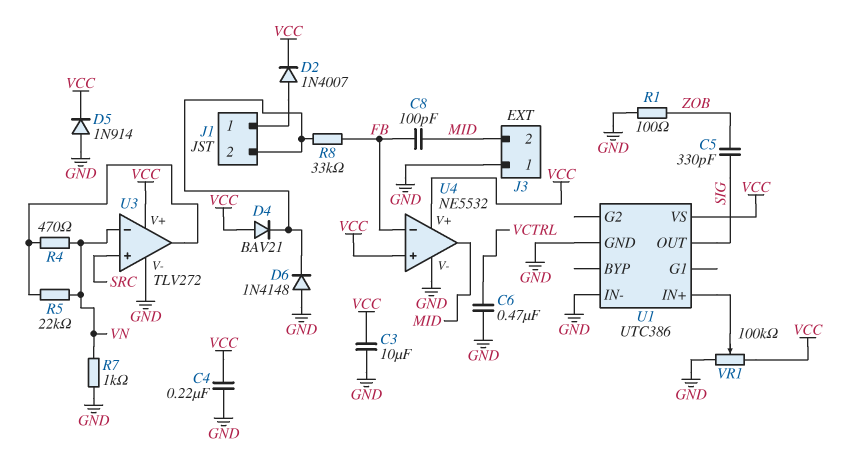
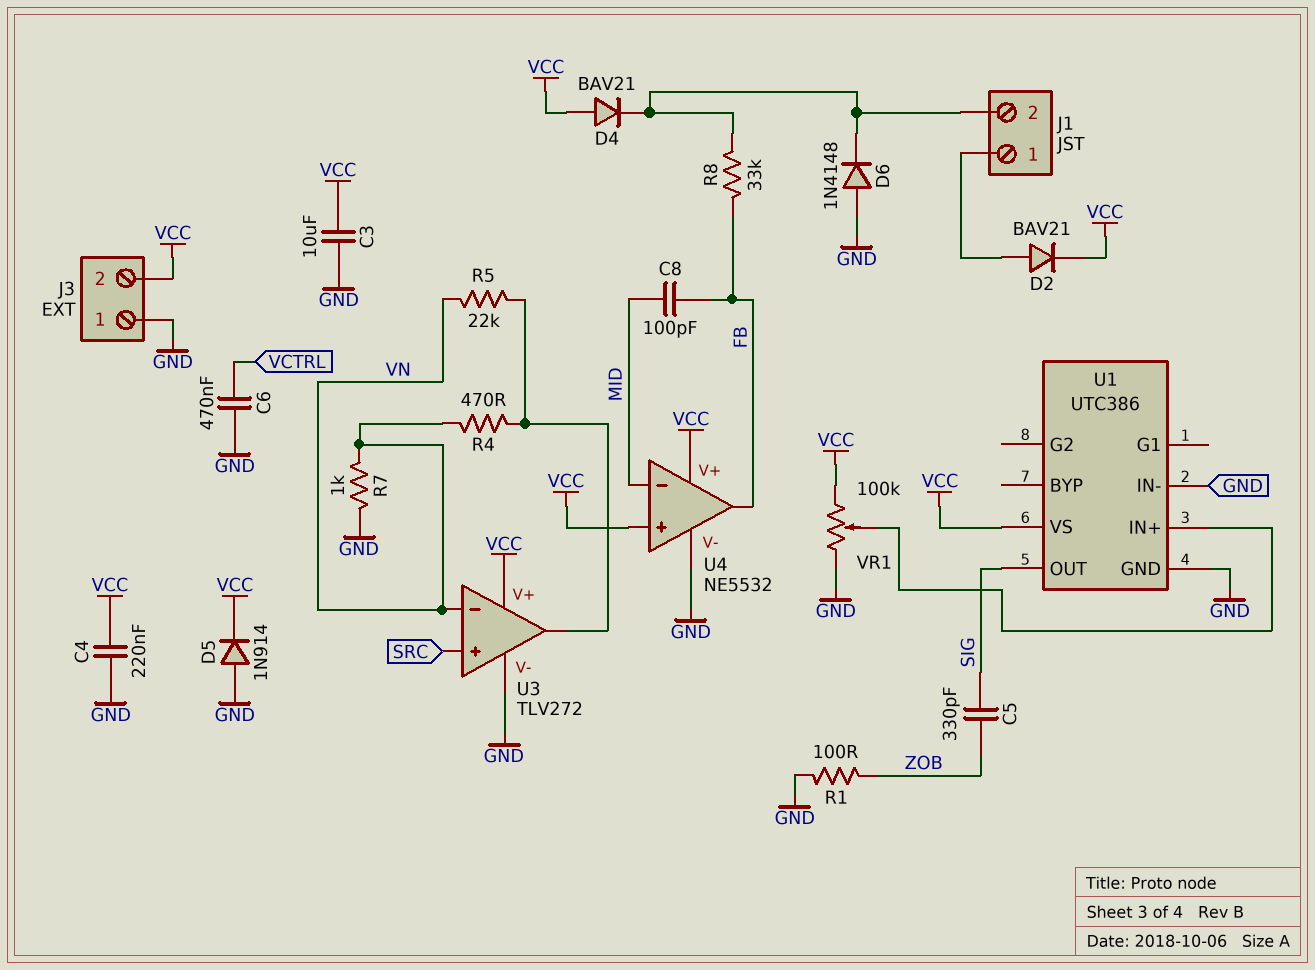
D2: diode 1N4007 (A J1/1, K VCC) -> diode BAV21 (A J1/1, K VCC)
J3 pin 2: MID -> VCC
U4 pin in-: FB -> MID
U4 pin out: MID -> FB

